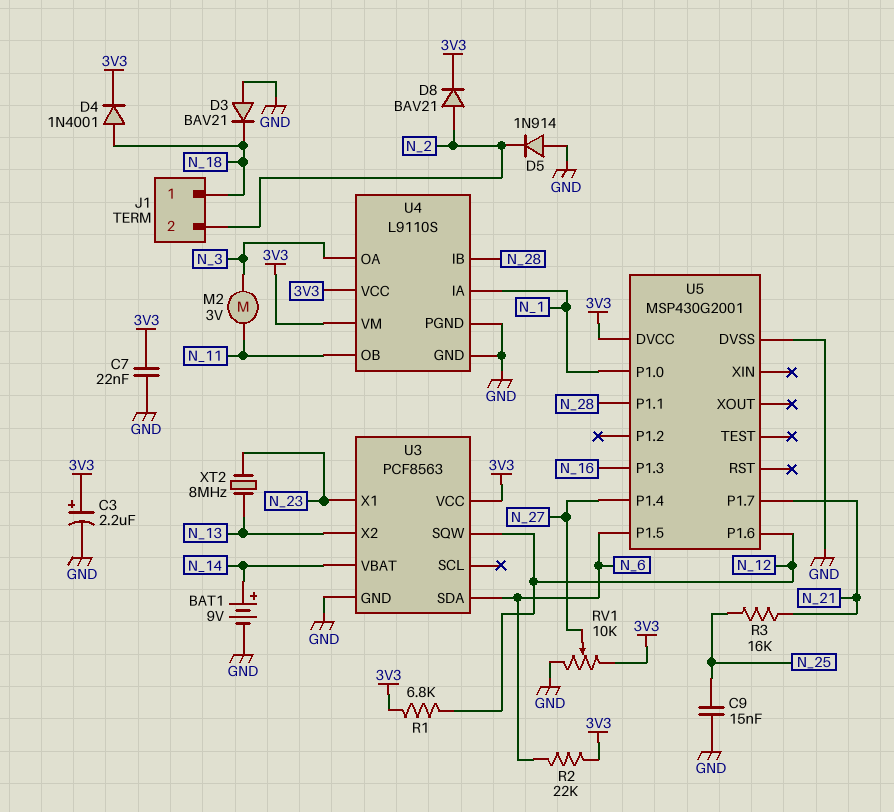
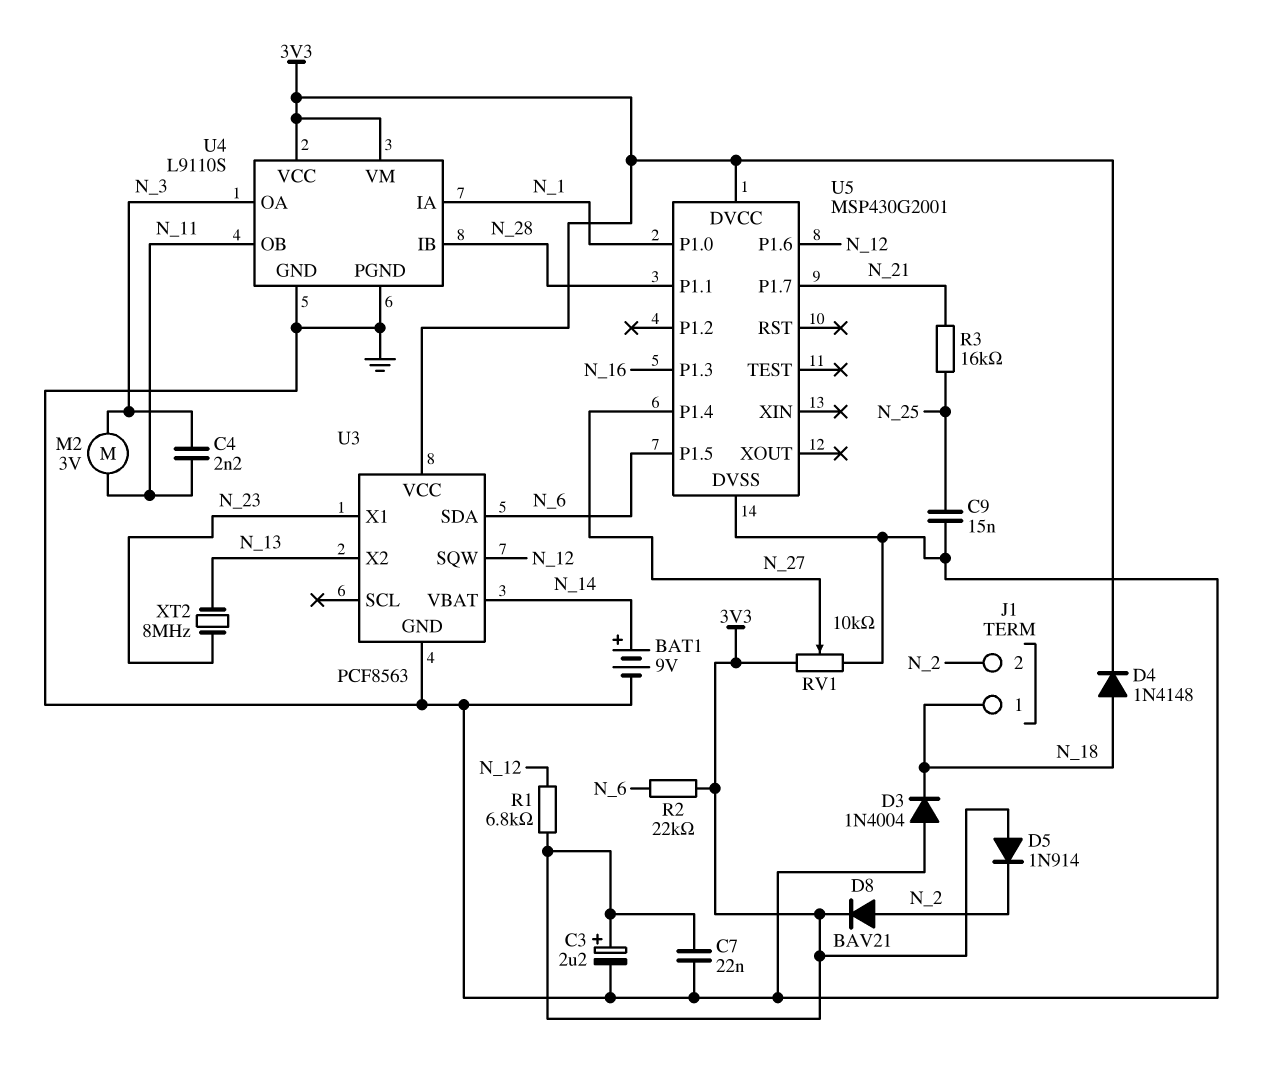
C4: none -> 2.2nF (N_3, N_11)
D3: diode BAV21 (A GND, K N_18) -> diode 1N4004 (A GND, K N_18)
D4: diode 1N4001 (A N_18, K 3V3) -> diode 1N4148 (A N_18, K 3V3)
D5: diode 1N914 (A GND, K N_2) -> diode 1N914 (A 3V3, K N_2)

